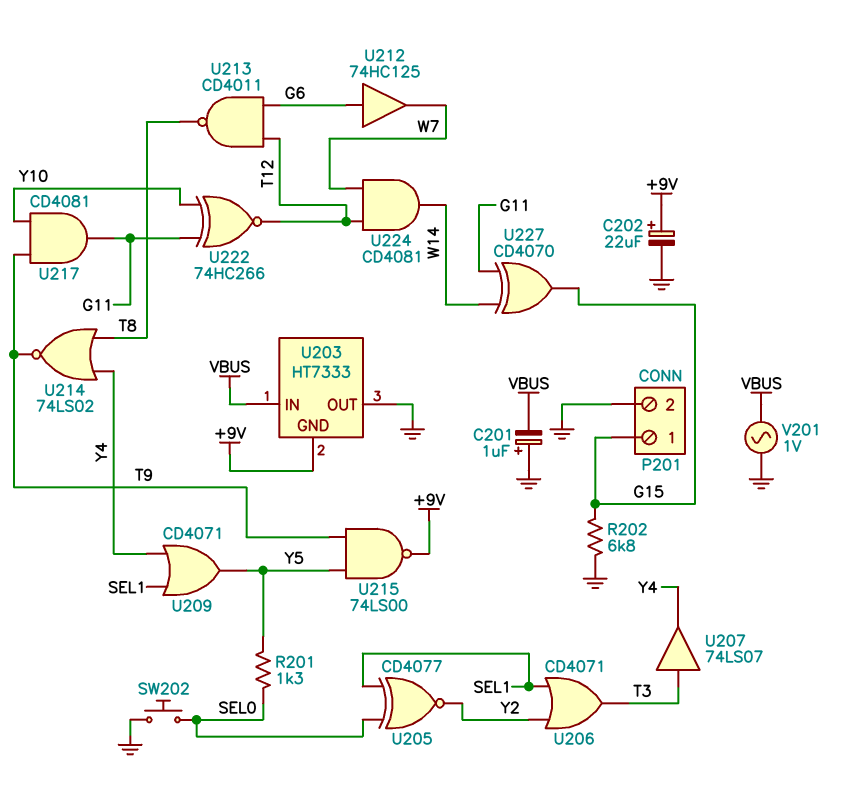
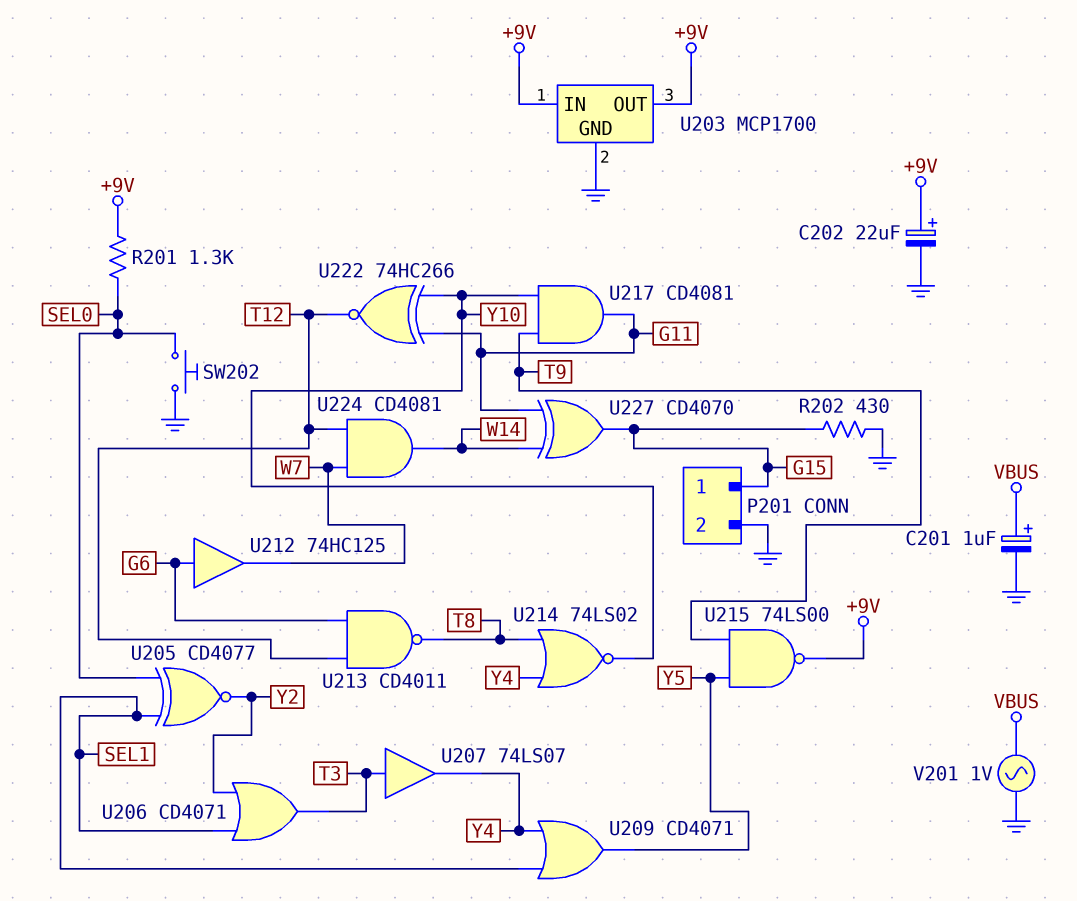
C201: 1uF (plus GND, minus VBUS) -> 1uF (plus VBUS, minus GND)
R201: 1.3k (SEL0, Y5) -> 1.3k (+9V, SEL0)
R202: 6.8k (G15, GND) -> 430 (G15, GND)
U203: HT7333 -> MCP1700
U203 pin GND: +9V -> GND
U203 pin IN: VBUS -> +9V
U203 pin OUT: GND -> +9V
U214: NOR 74LS02 (in T8, in Y4, out T9) -> NOR 74LS02 (in T8, in Y4, out Y10)

